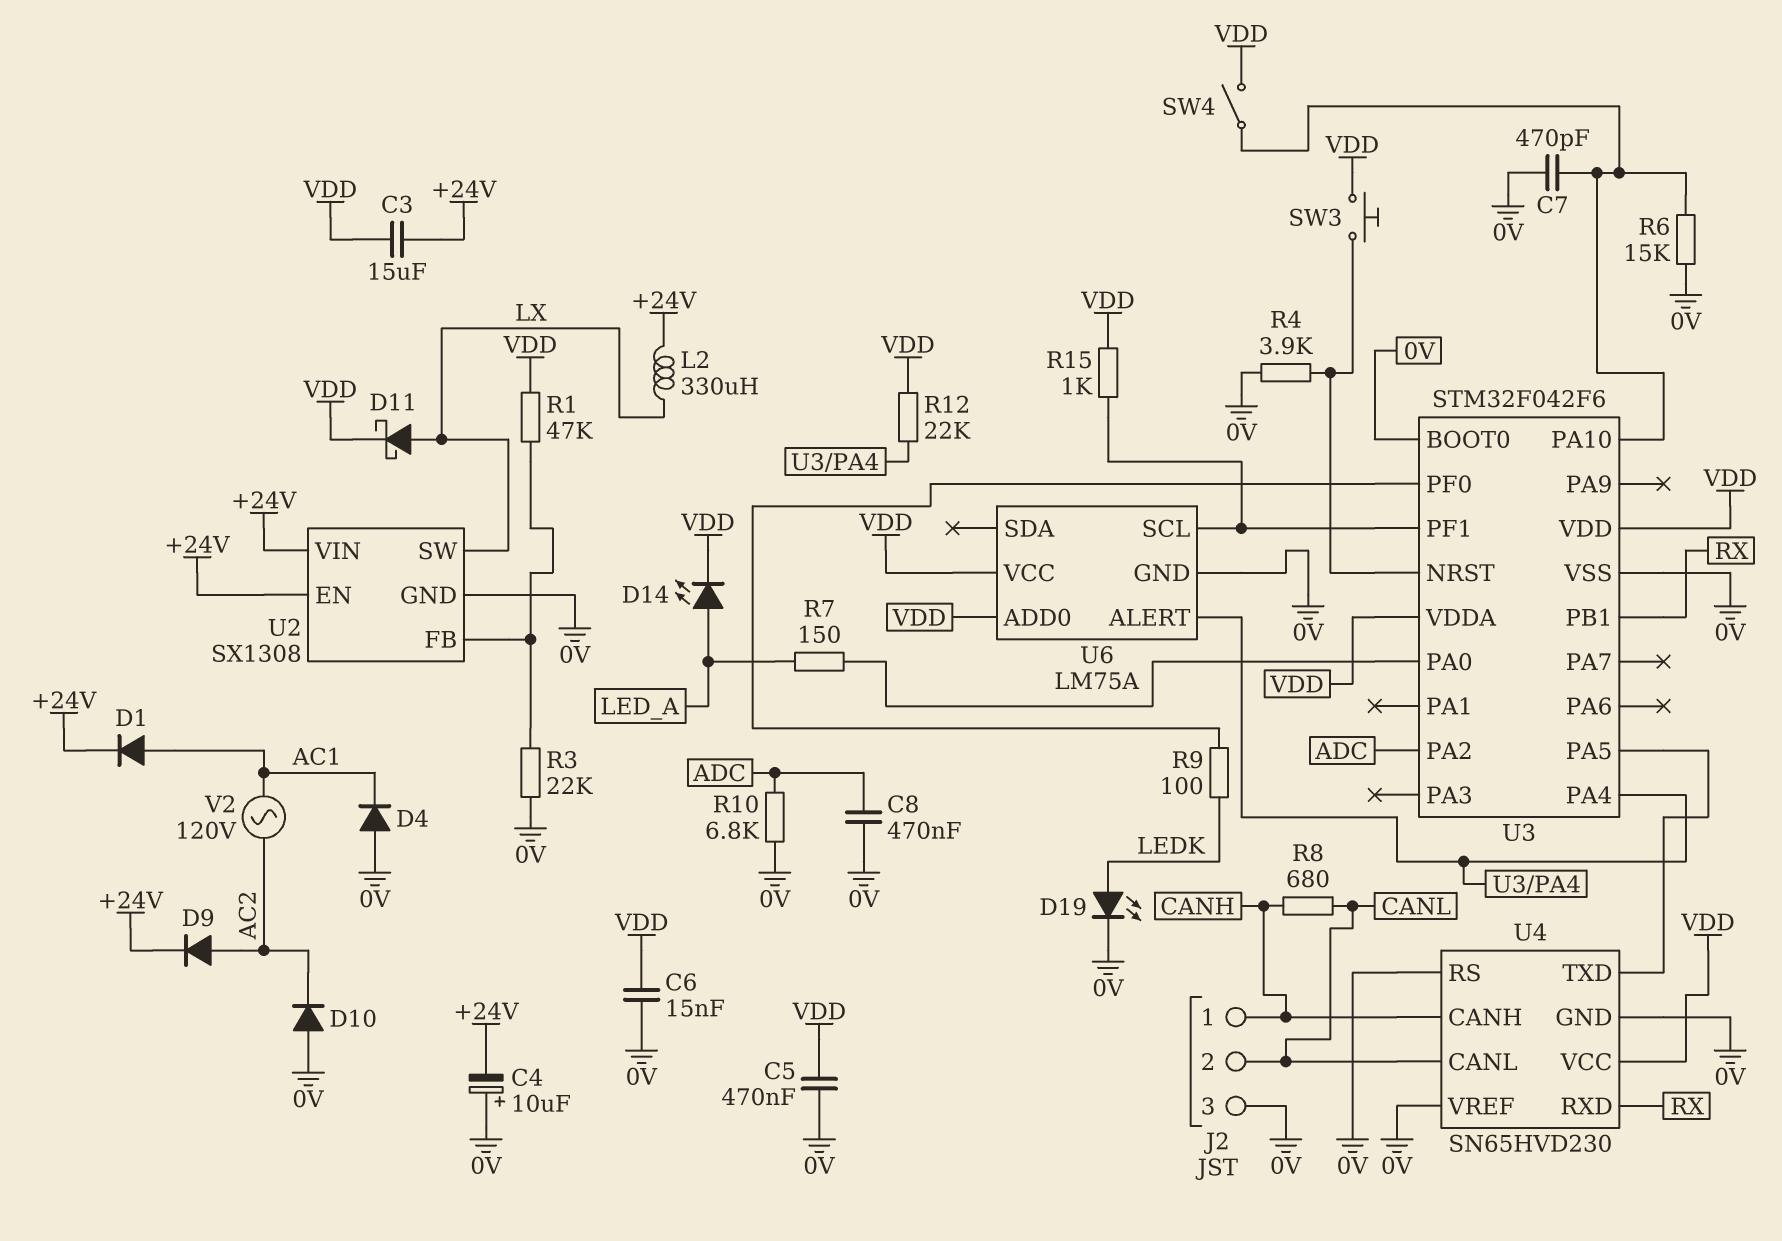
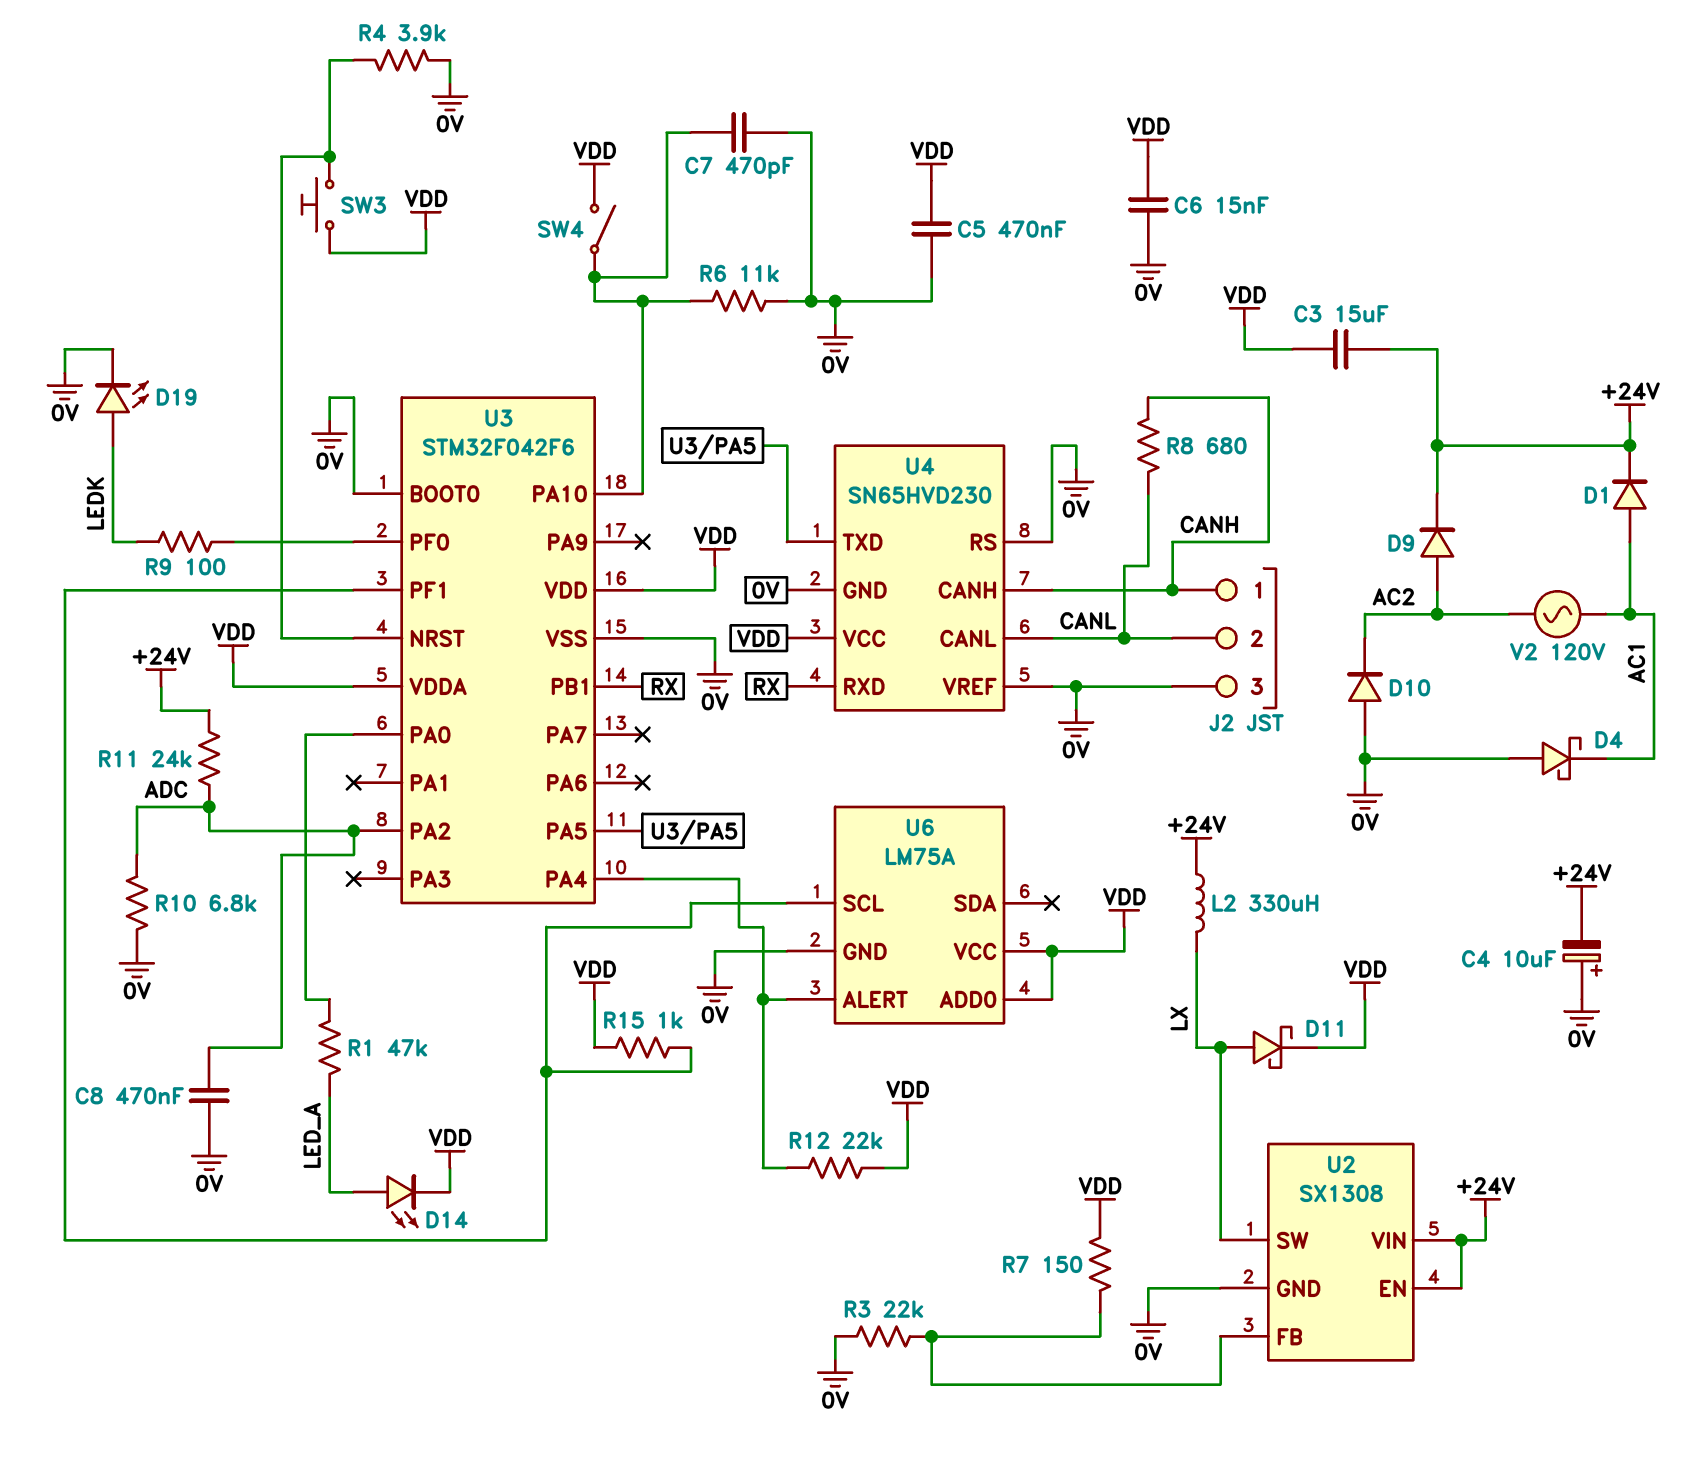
D4: diode (A 0V, K AC1) -> schottky (A 0V, K AC1)
R1: 47k (U2/FB, VDD) -> 47k (LED_A, U3/PA0)
R6: 15k (0V, U3/PA10) -> 11k (0V, U3/PA10)
R7: 150 (LED_A, U3/PA0) -> 150 (U2/FB, VDD)
R11: none -> 24k (+24V, ADC)

